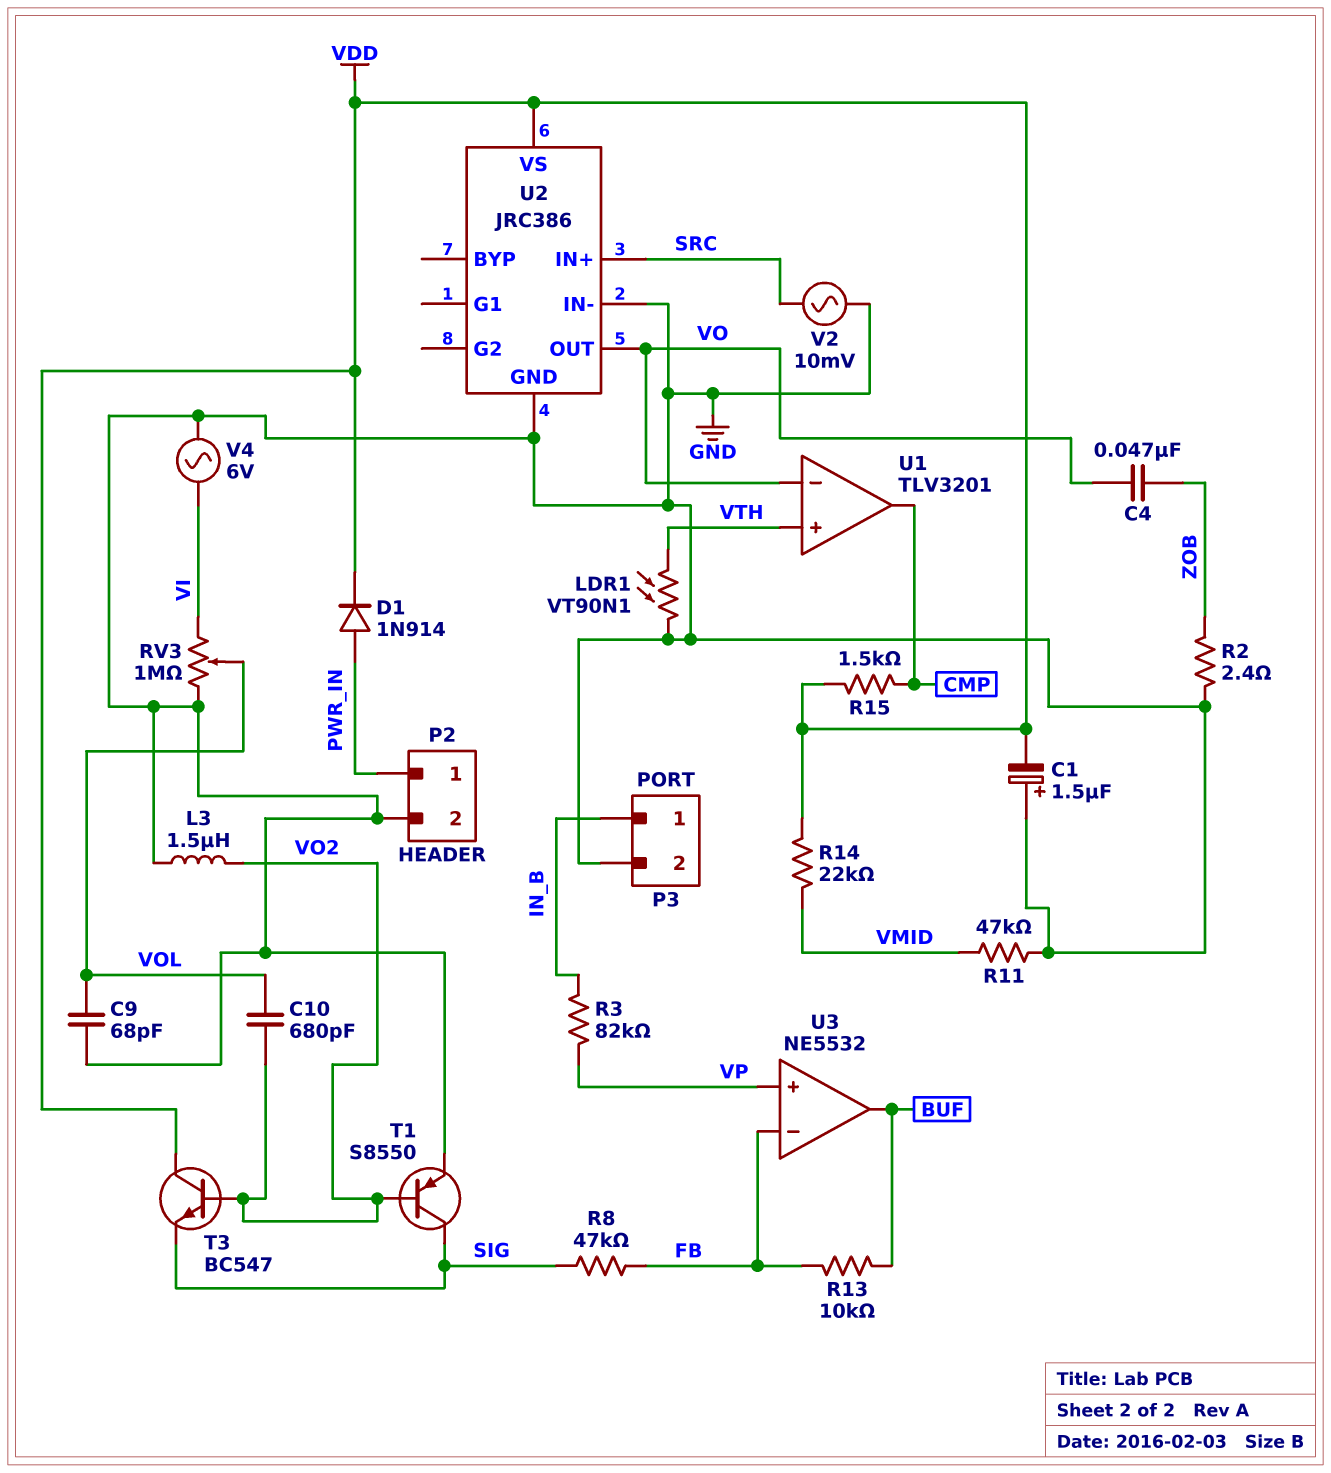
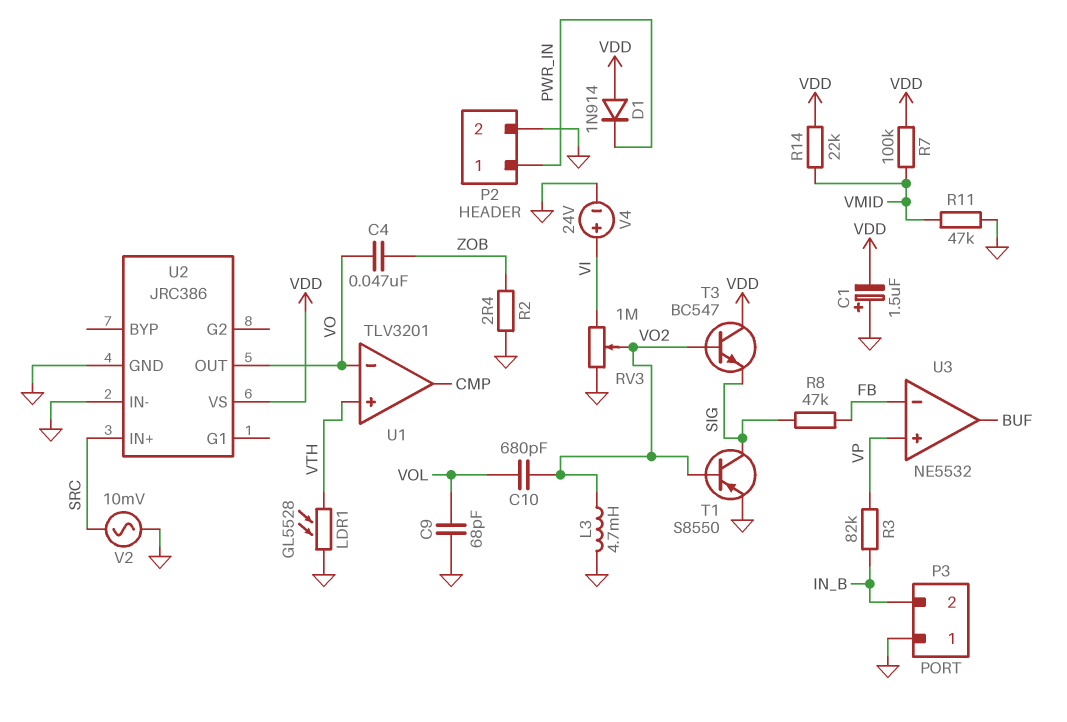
D1: diode 1N914 (A PWR_IN, K VDD) -> diode 1N914 (A VDD, K PWR_IN)
L3: 1.5uH (GND, VO2) -> 4.7mH (GND, VO2)
LDR1: VT90N1 (GND, VTH) -> GL5528 (GND, VTH)
P3 pin 1: IN_B -> GND
P3 pin 2: GND -> IN_B
R7: none -> 100k (VDD, VMID)
R13: 10k (BUF, FB) -> none
R15: 1.5k (CMP, VDD) -> none
RV3: 1M (GND, VI, wiper VOL) -> 1M (GND, VI, wiper VO2)
V4: AC 6V (GND, VI) -> 24V (plus VI, minus GND)

